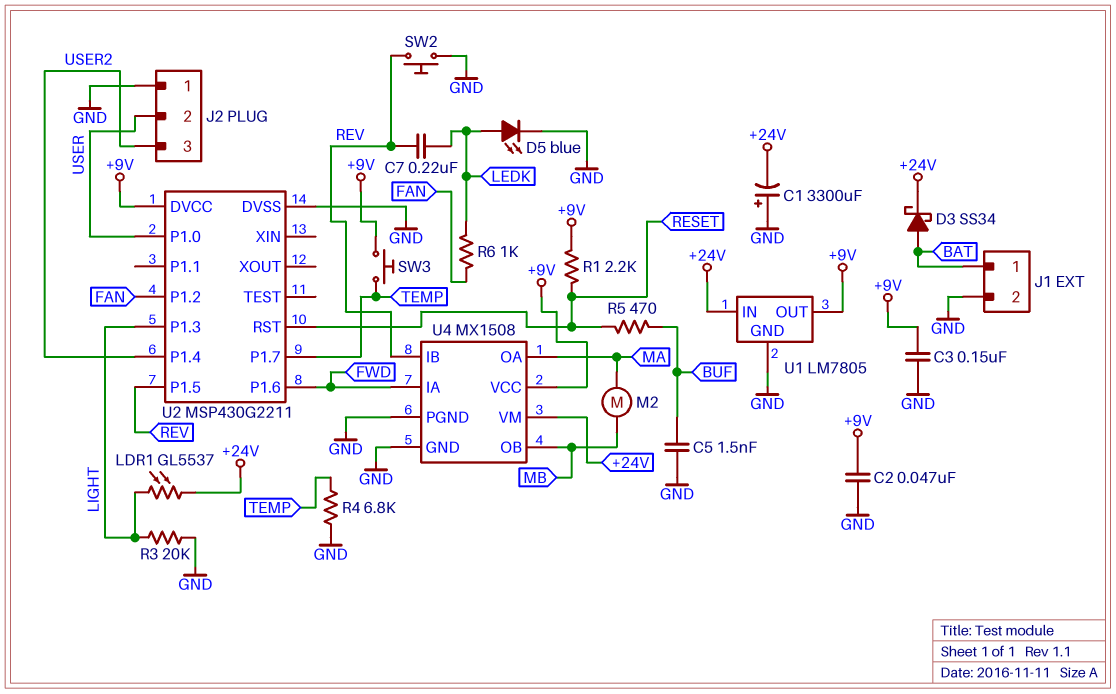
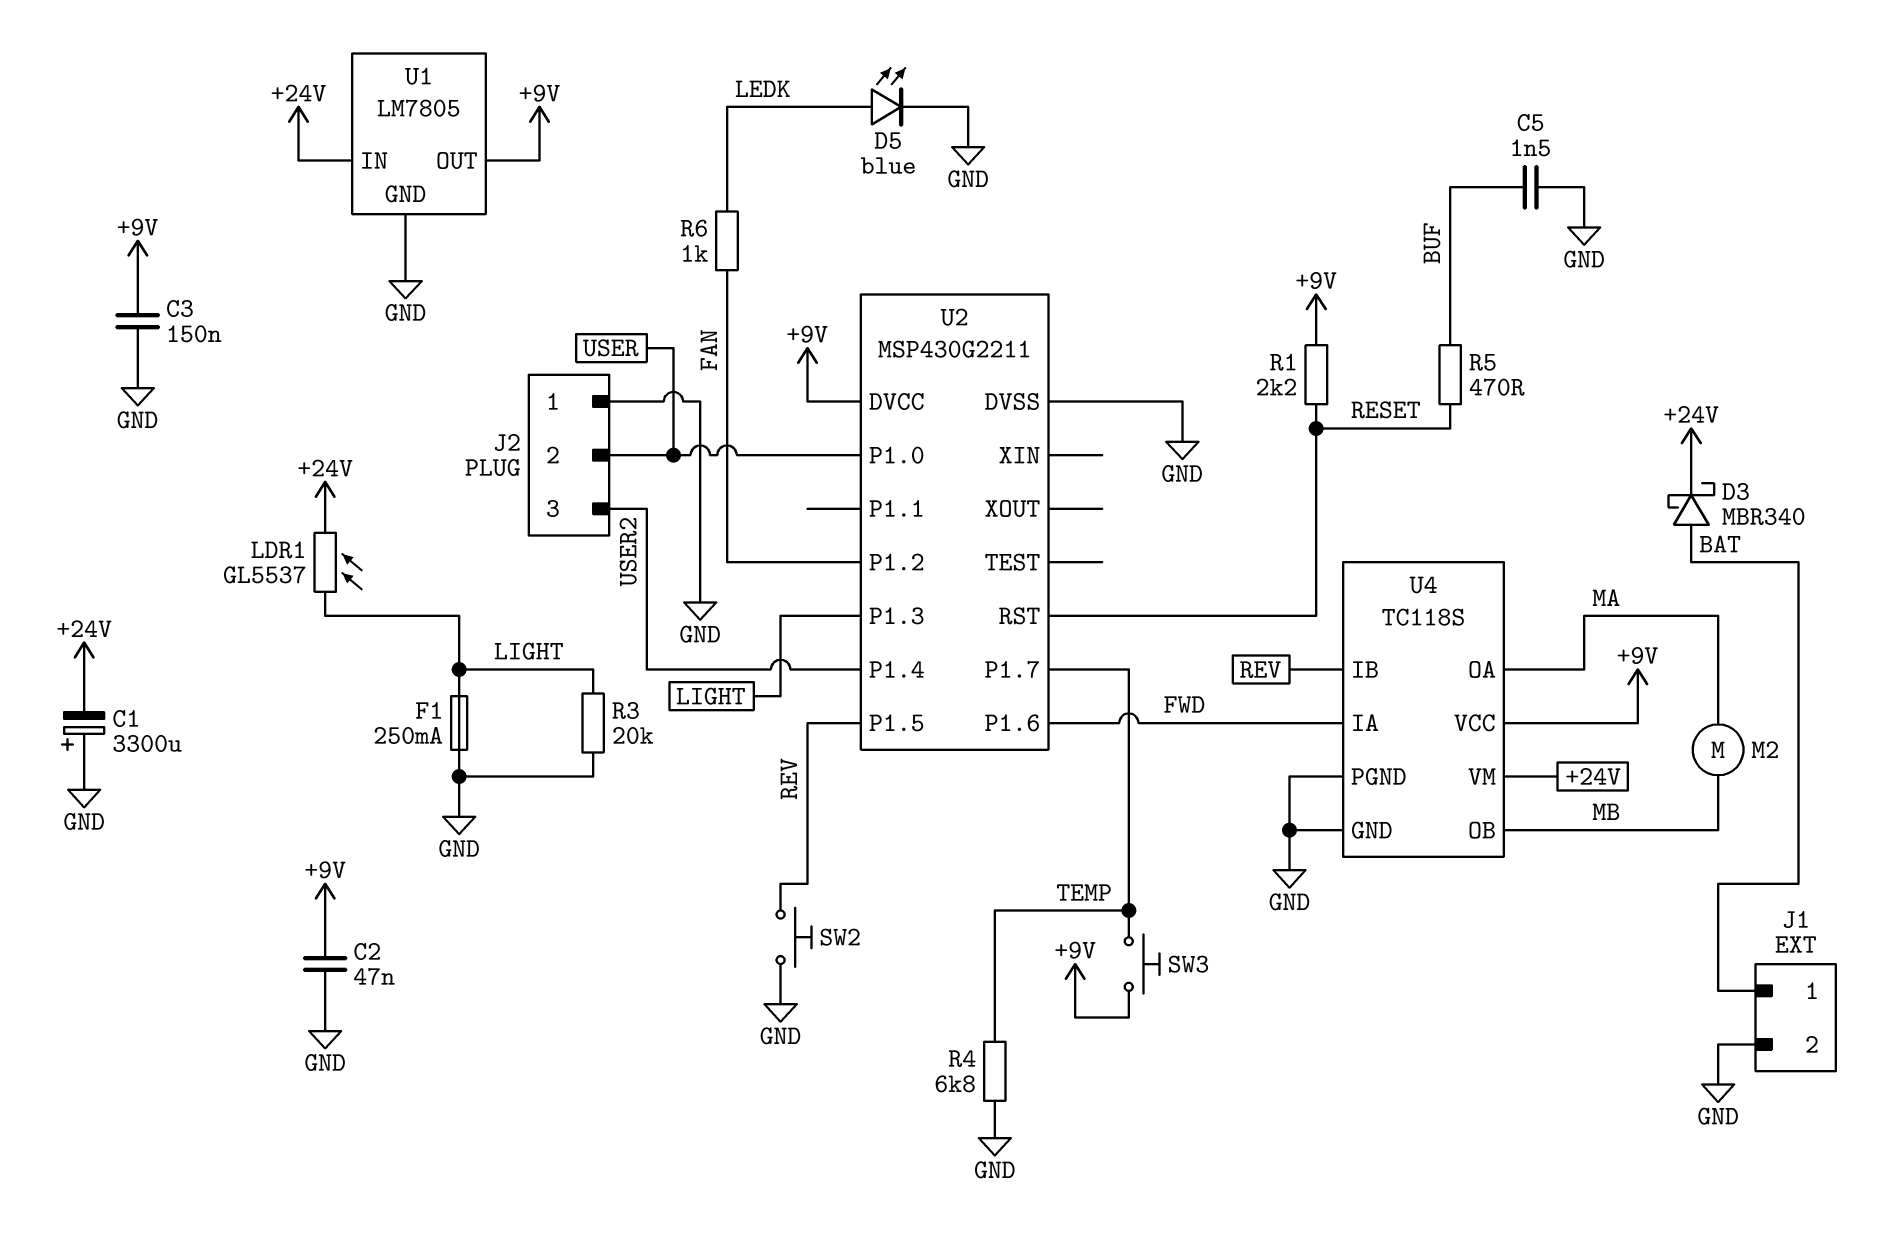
C7: 220nF (LEDK, REV) -> none
D3: schottky SS34 (A BAT, K +24V) -> schottky MBR340 (A BAT, K +24V)
F1: none -> 250mA (GND, LIGHT)
U4: MX1508 -> TC118S

